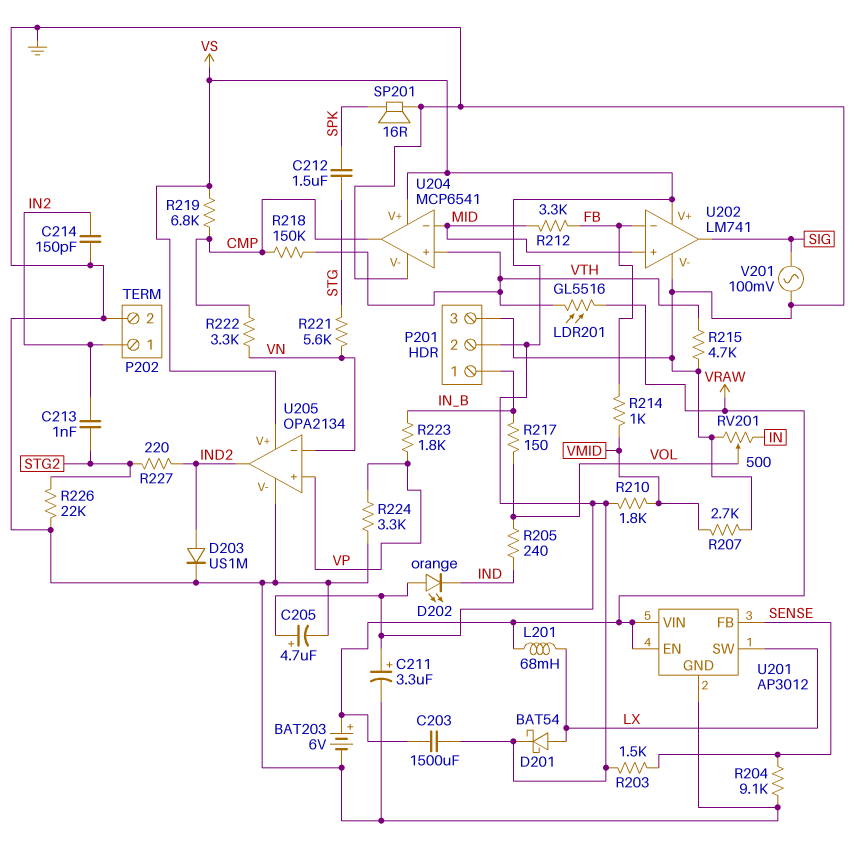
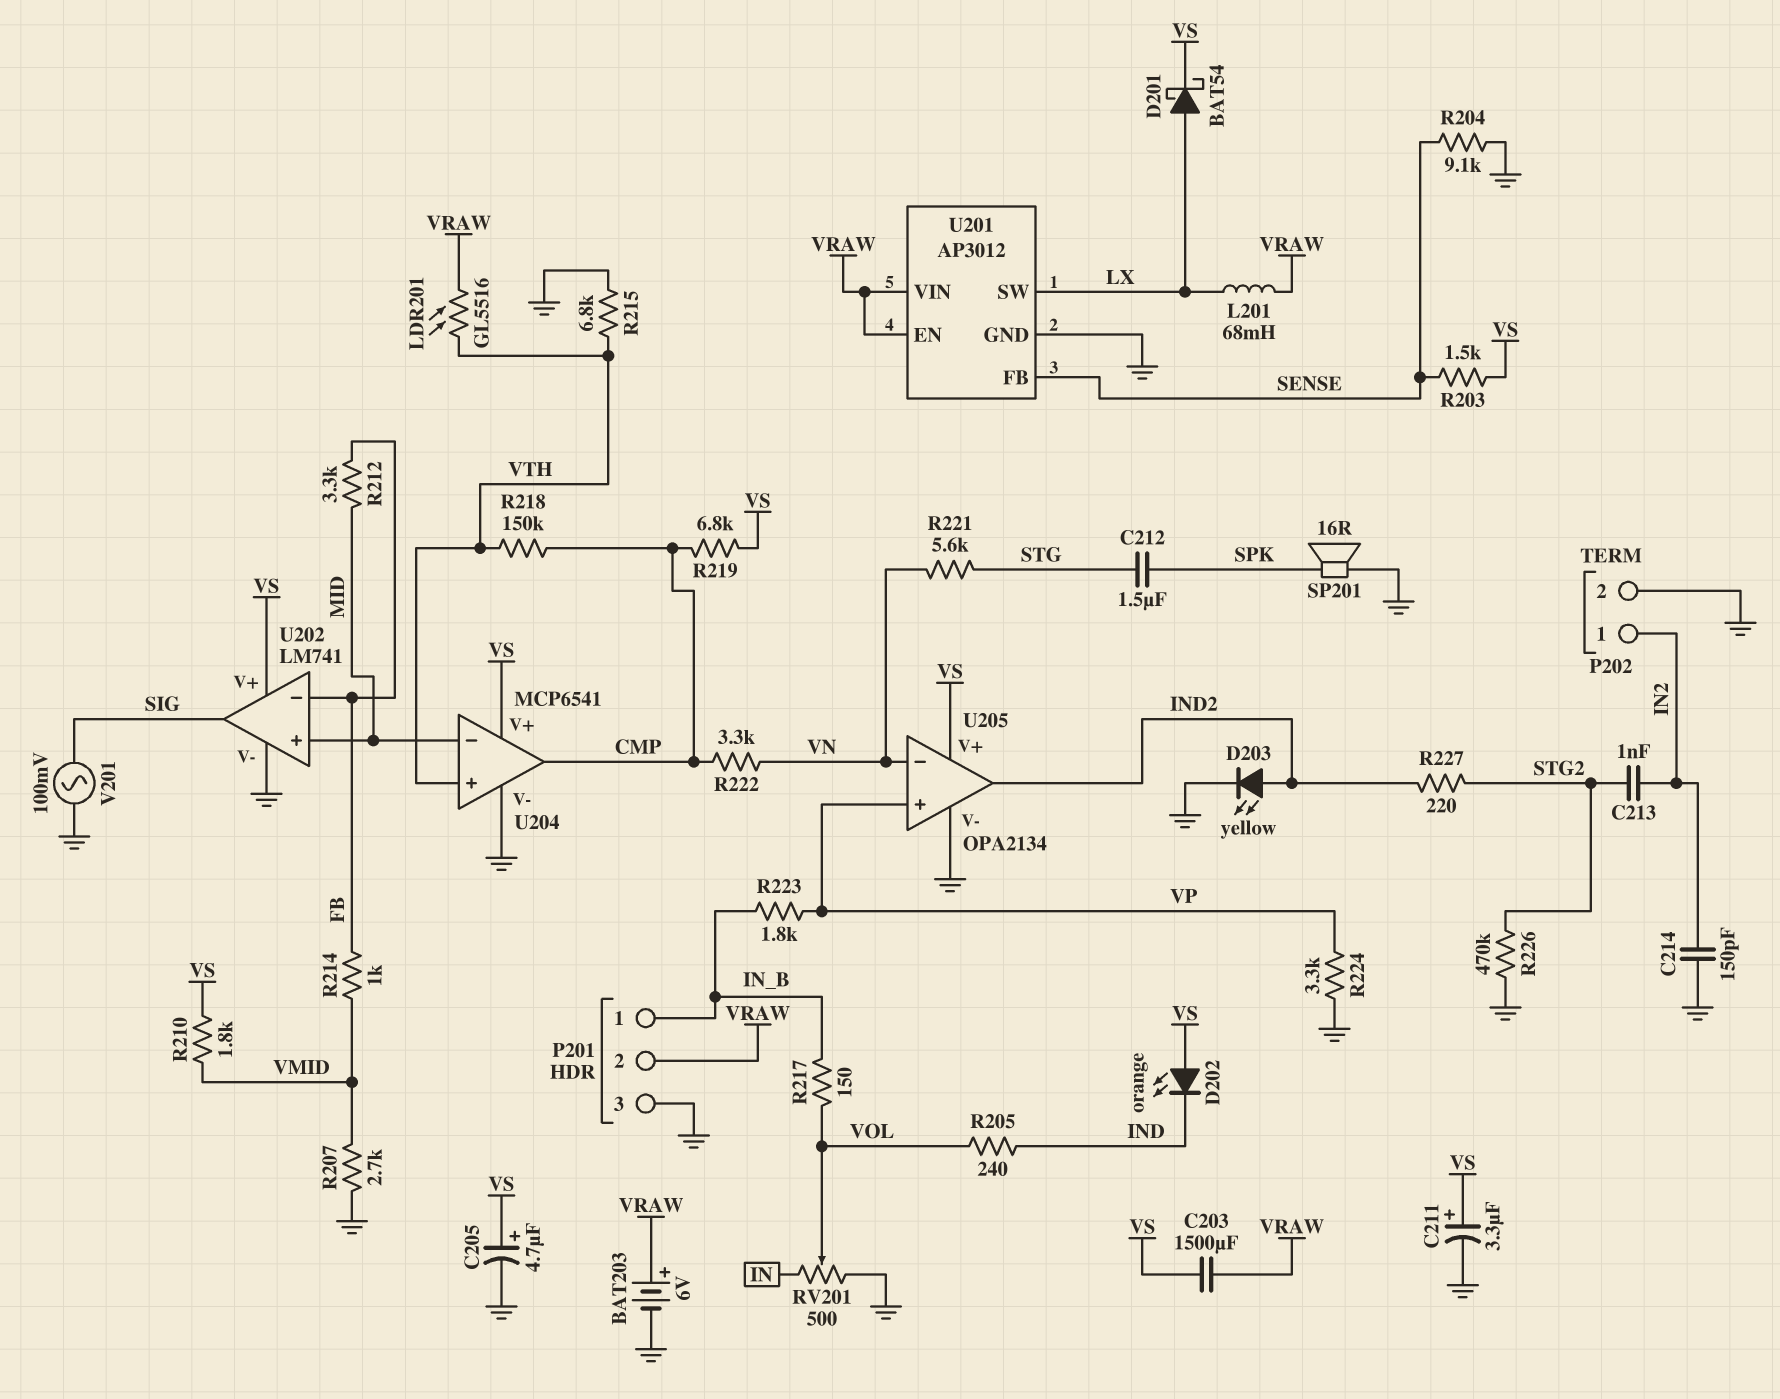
D203: diode US1M (A IND2, K GND) -> LED yellow (A IND2, K GND)
P201 pin 2: VS -> VRAW
R215: 4.7k (GND, VTH) -> 6.8k (GND, VTH)
R226: 22k (GND, STG2) -> 470k (GND, STG2)

